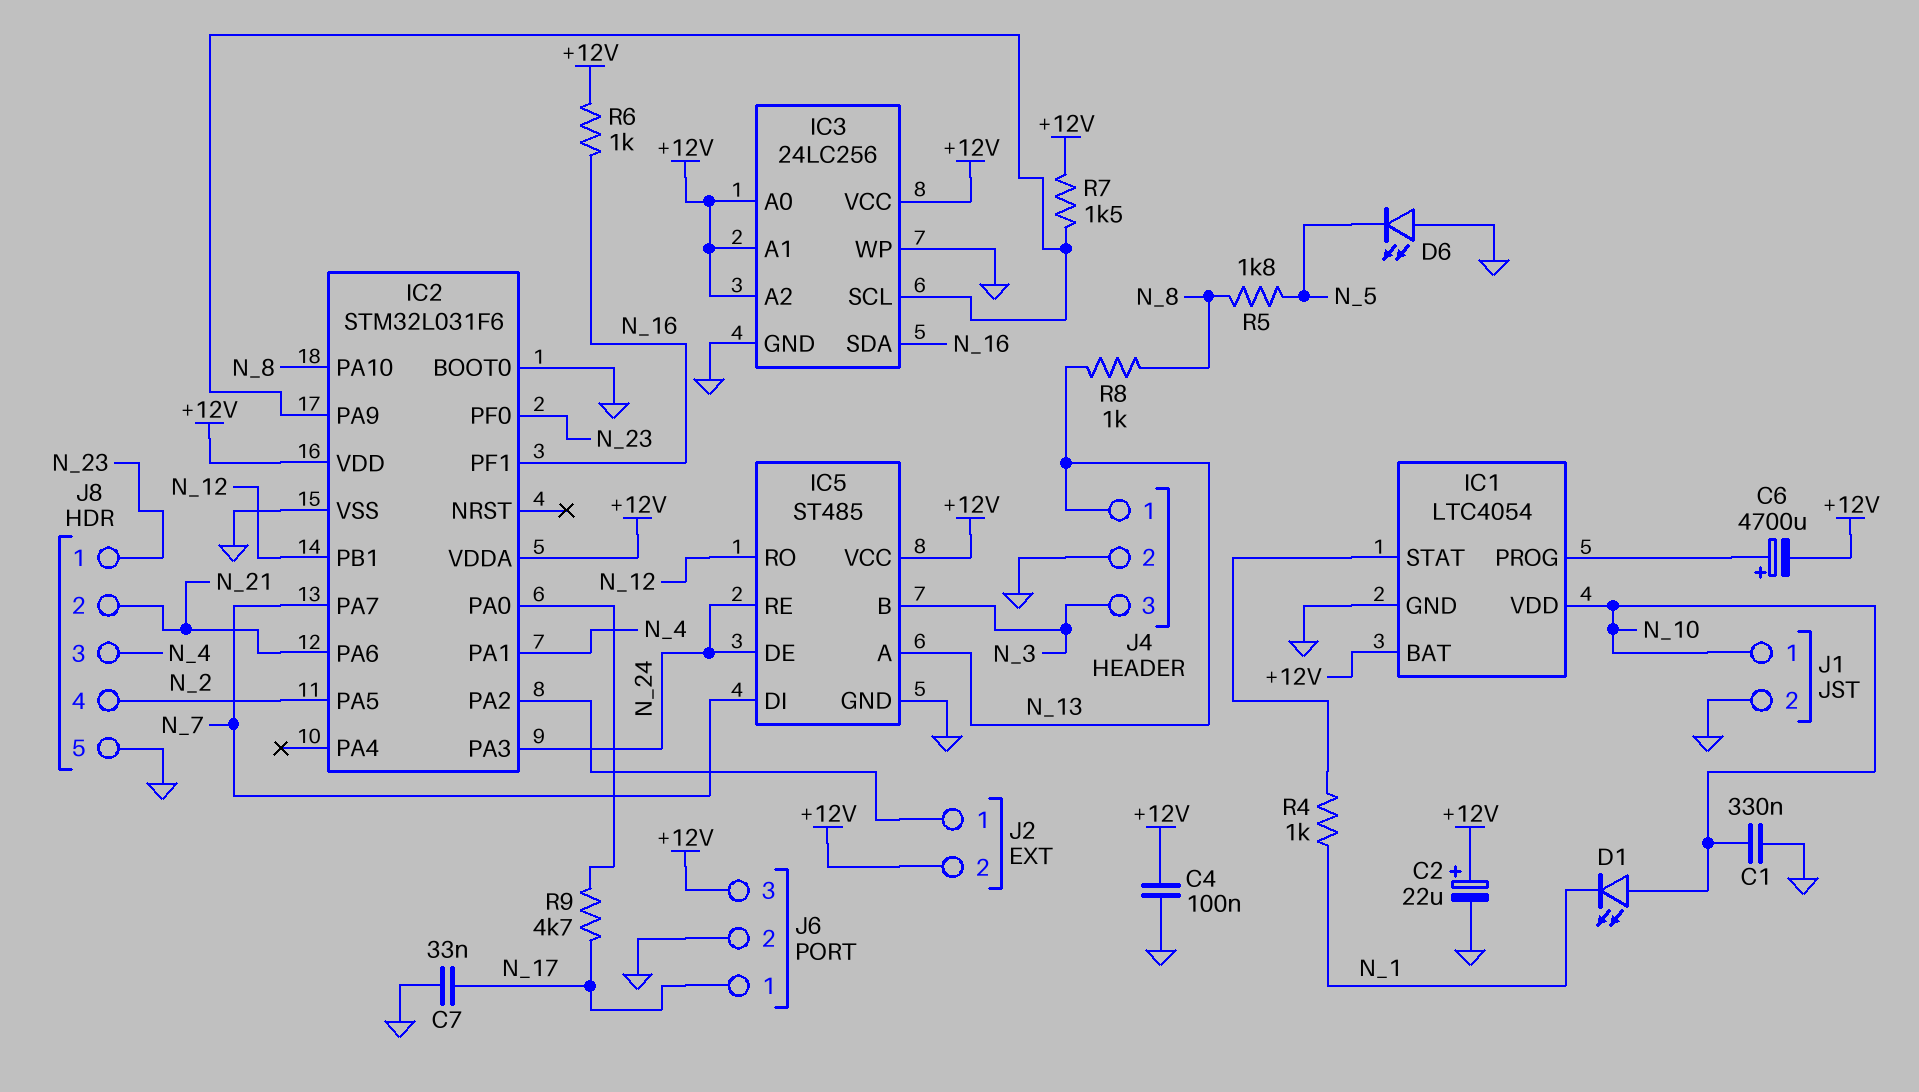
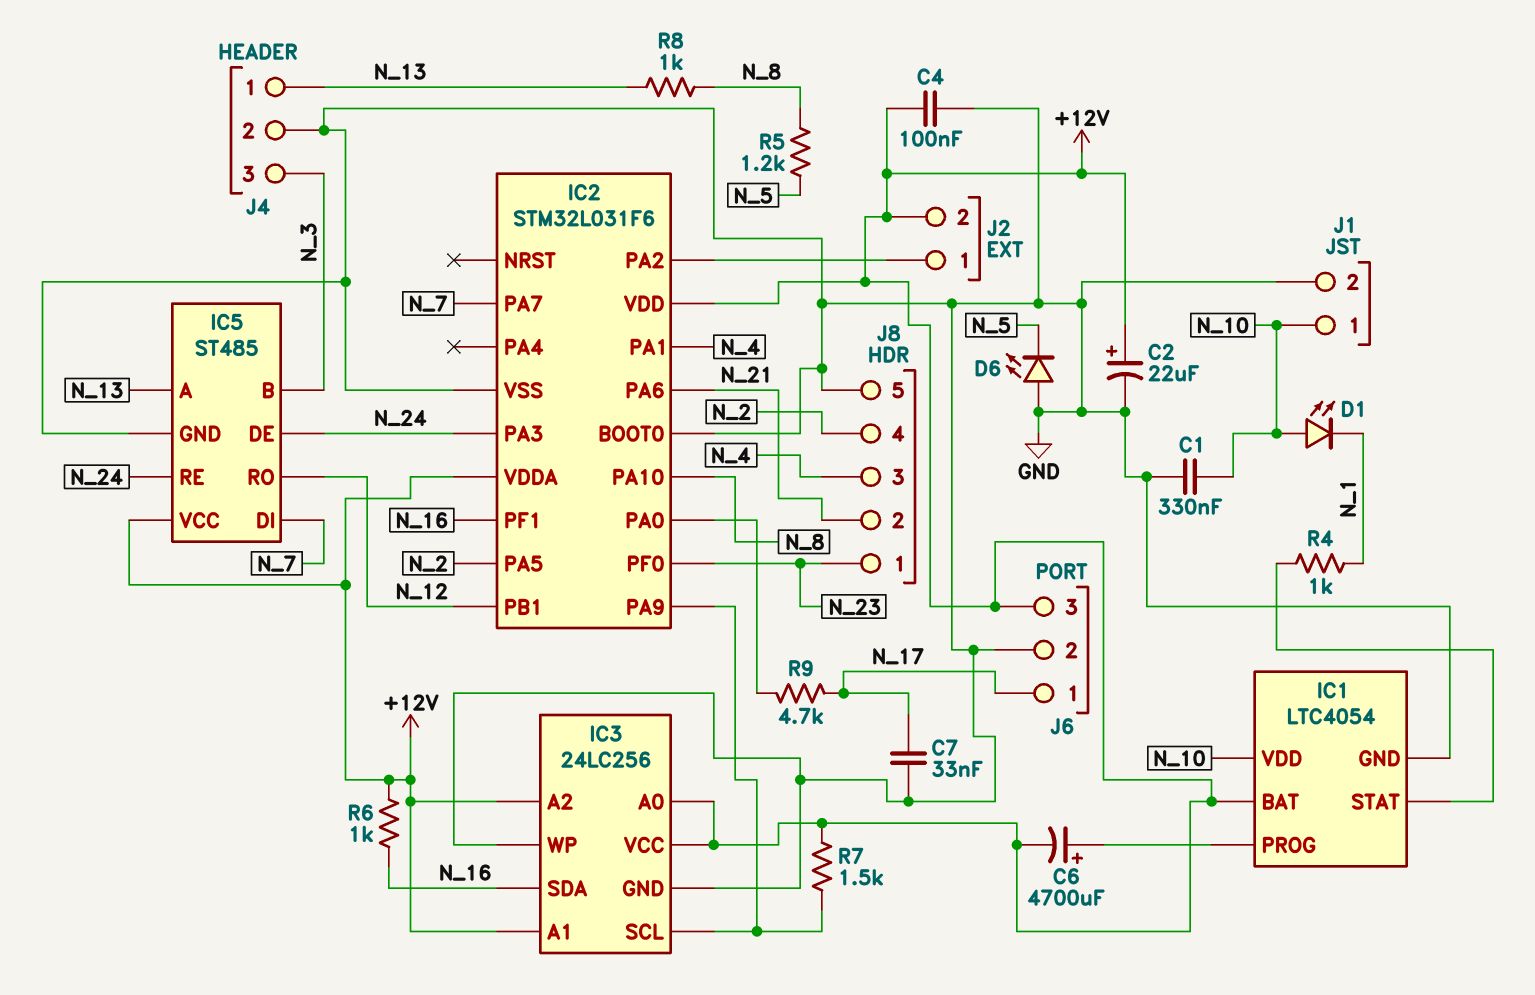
R5: 1.8k (N_5, N_8) -> 1.2k (N_5, N_8)

